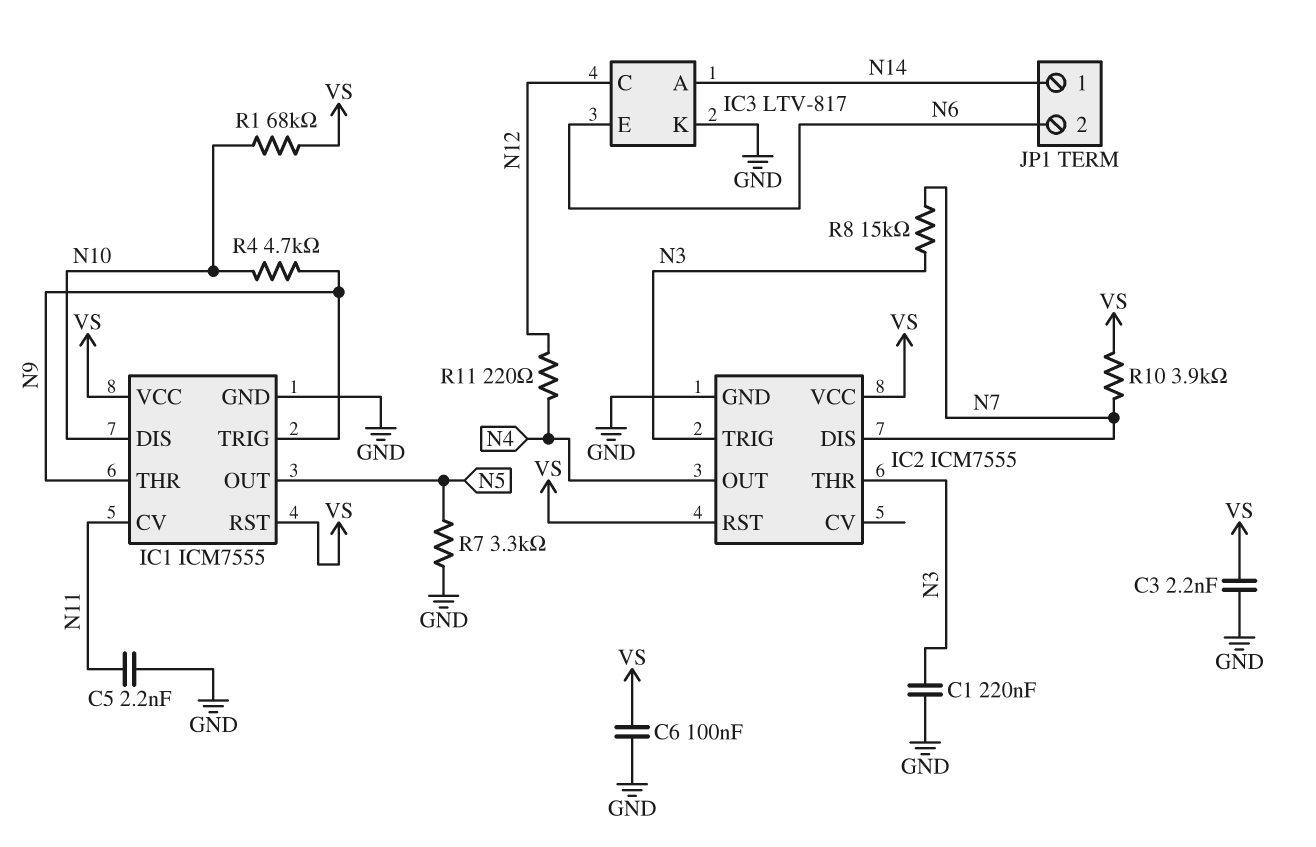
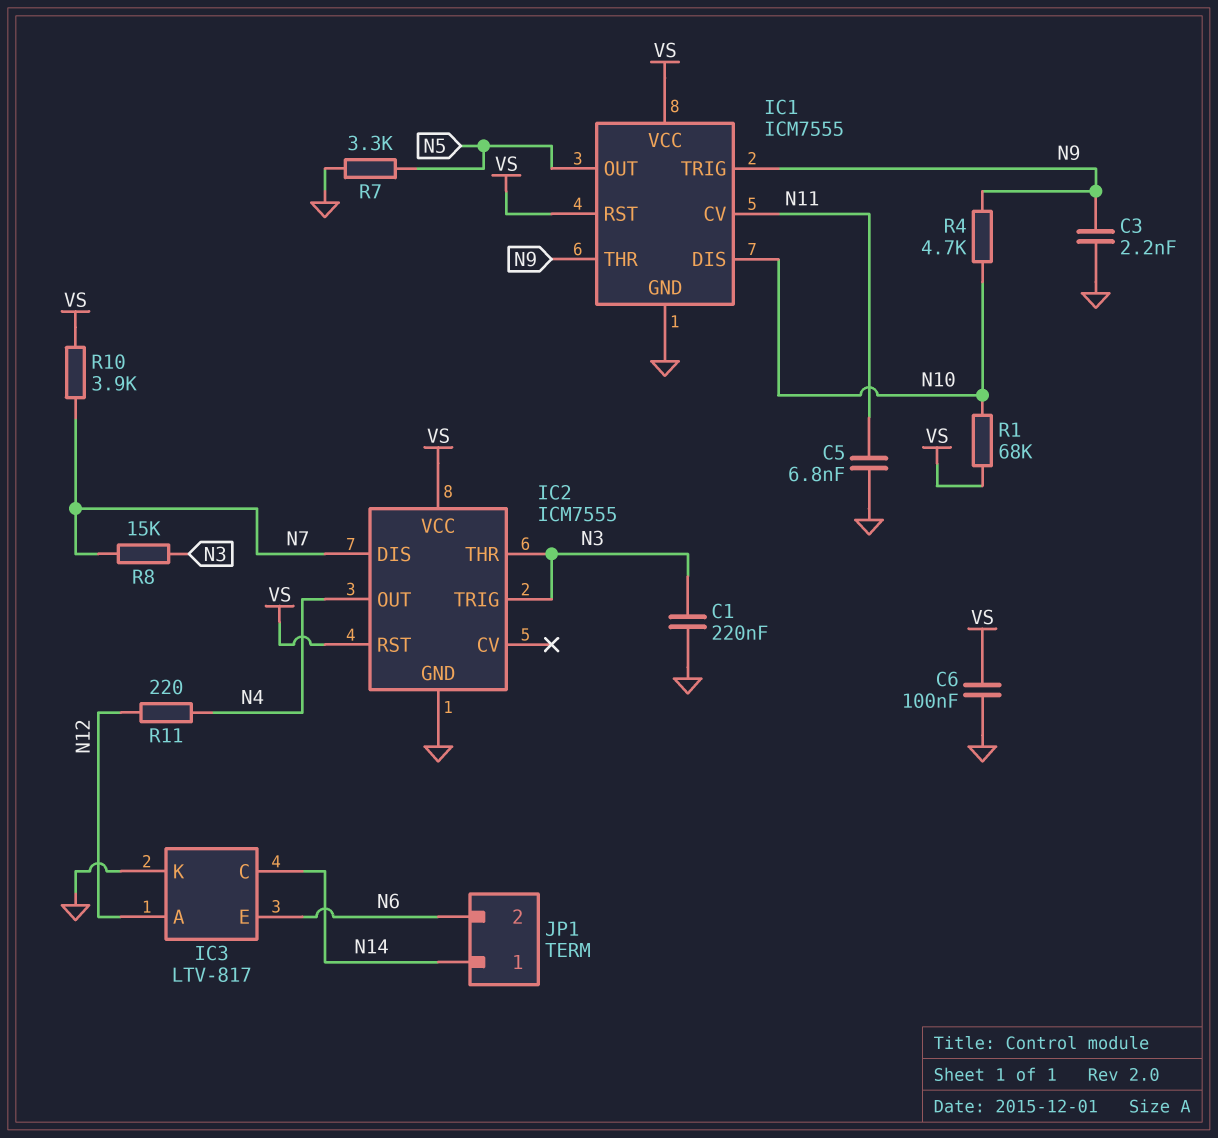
C3: 2.2nF (GND, VS) -> 2.2nF (GND, N9)
C5: 2.2nF (GND, N11) -> 6.8nF (GND, N11)
IC3 pin A: N14 -> N12
IC3 pin C: N12 -> N14

